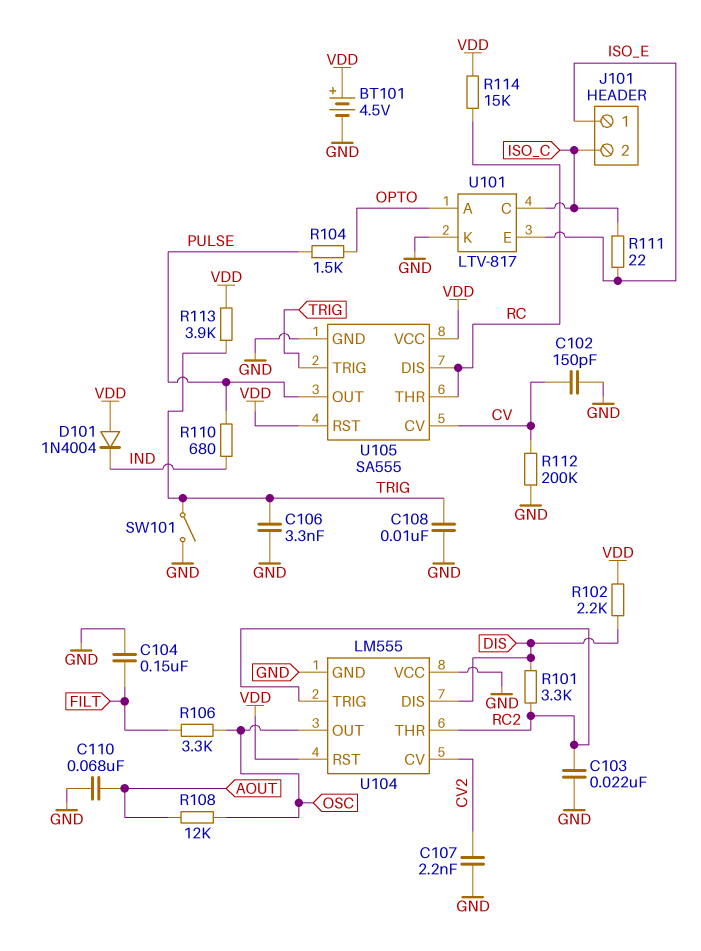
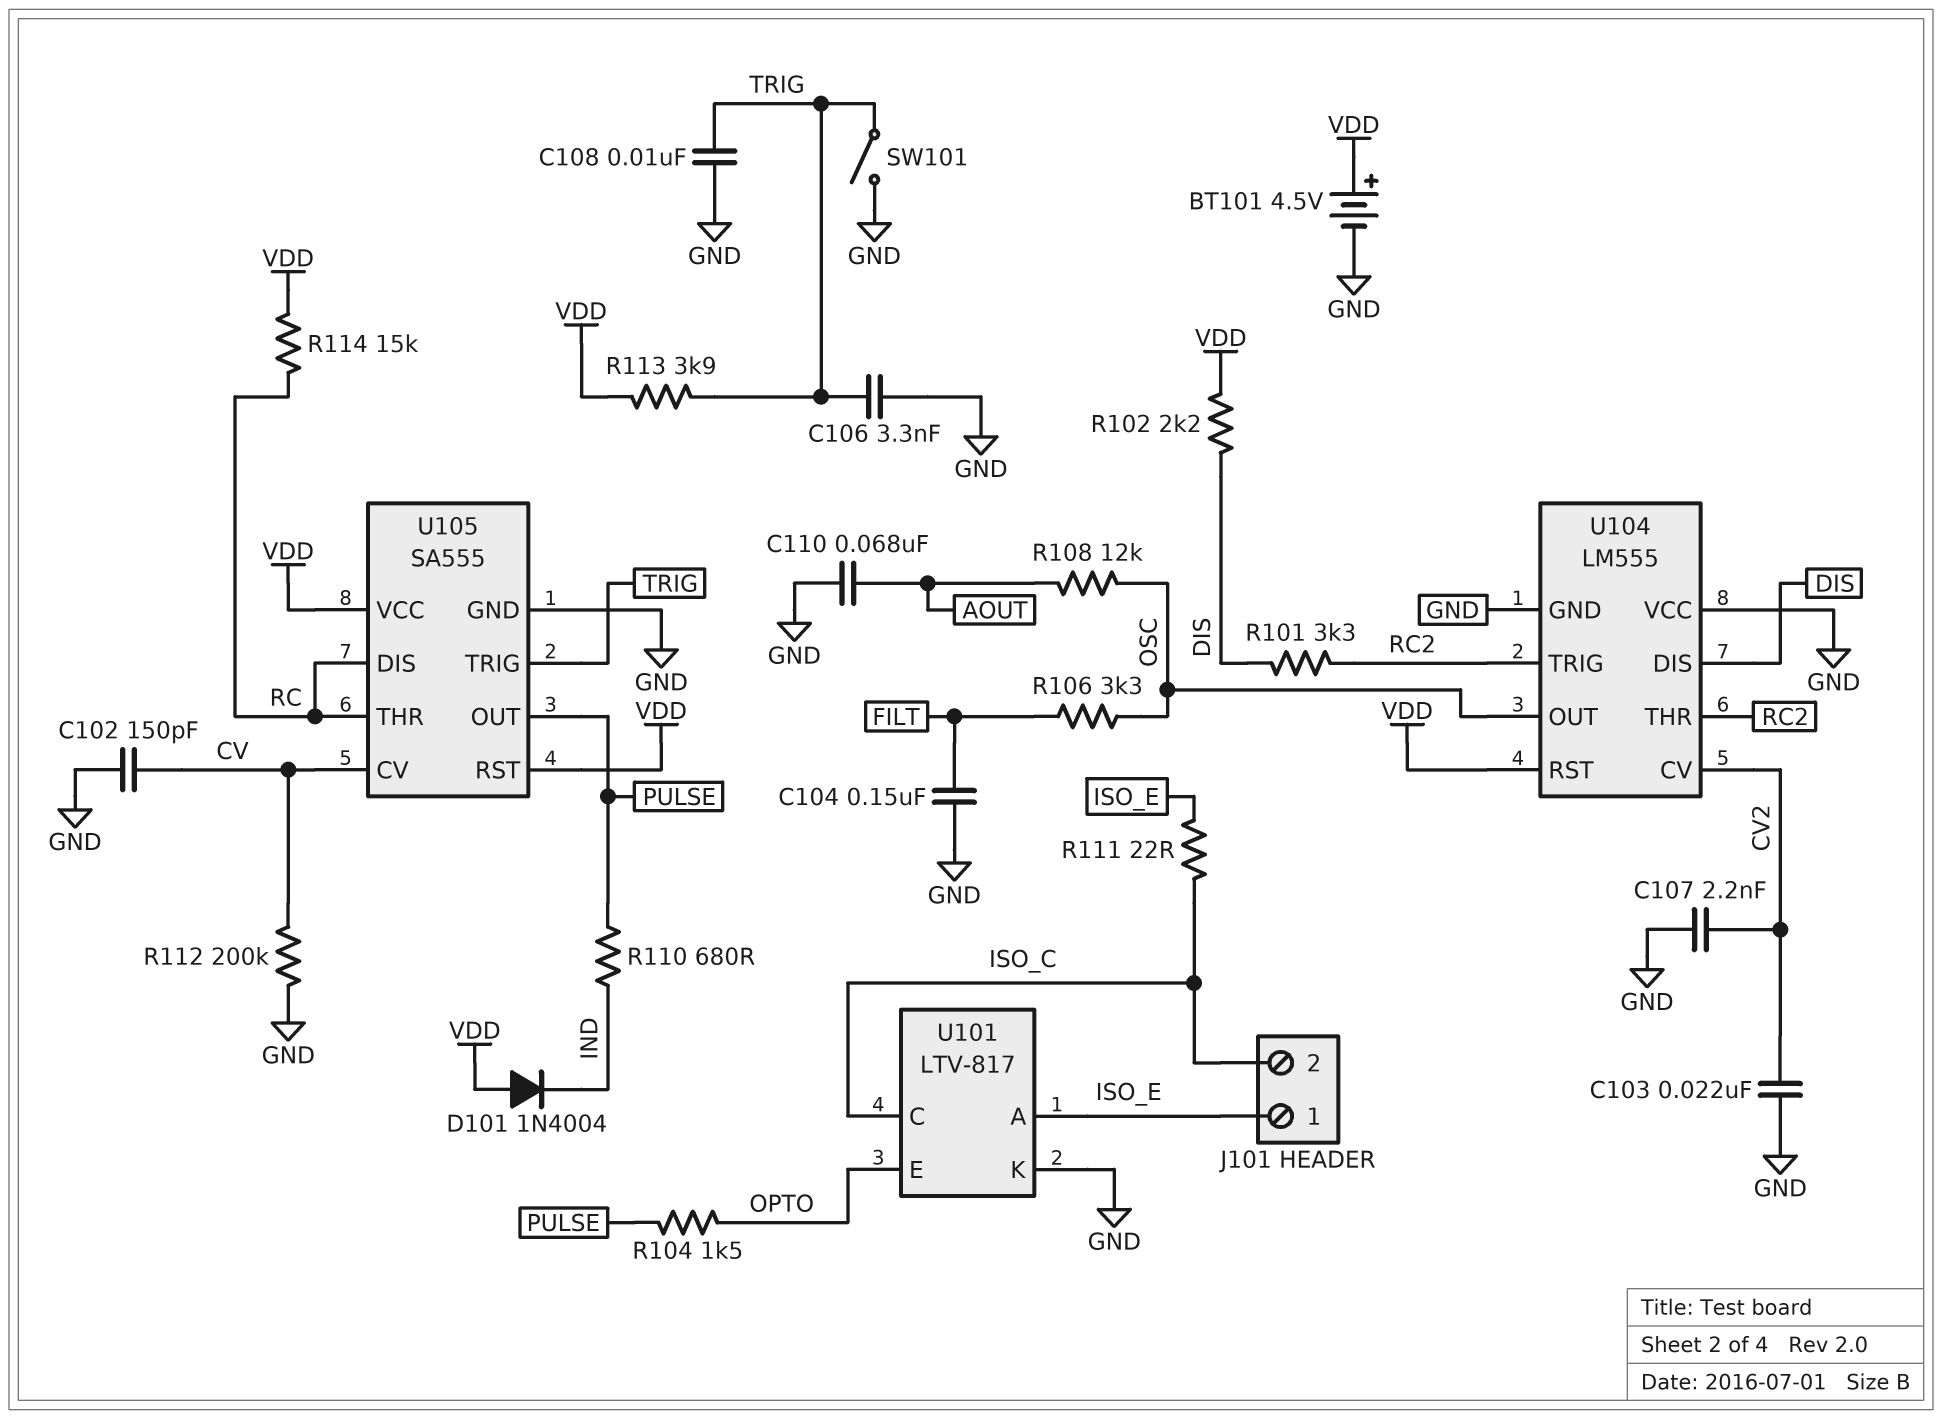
C103: 22nF (GND, RC2) -> 22nF (CV2, GND)
U101 pin A: OPTO -> ISO_E
U101 pin E: ISO_E -> OPTO

